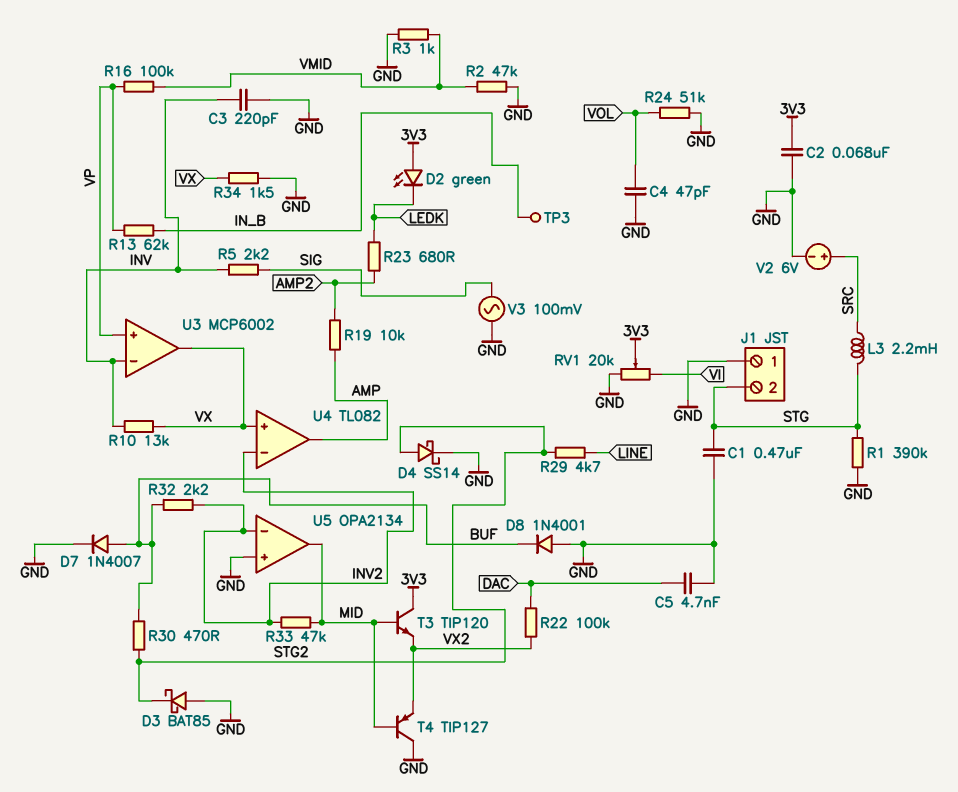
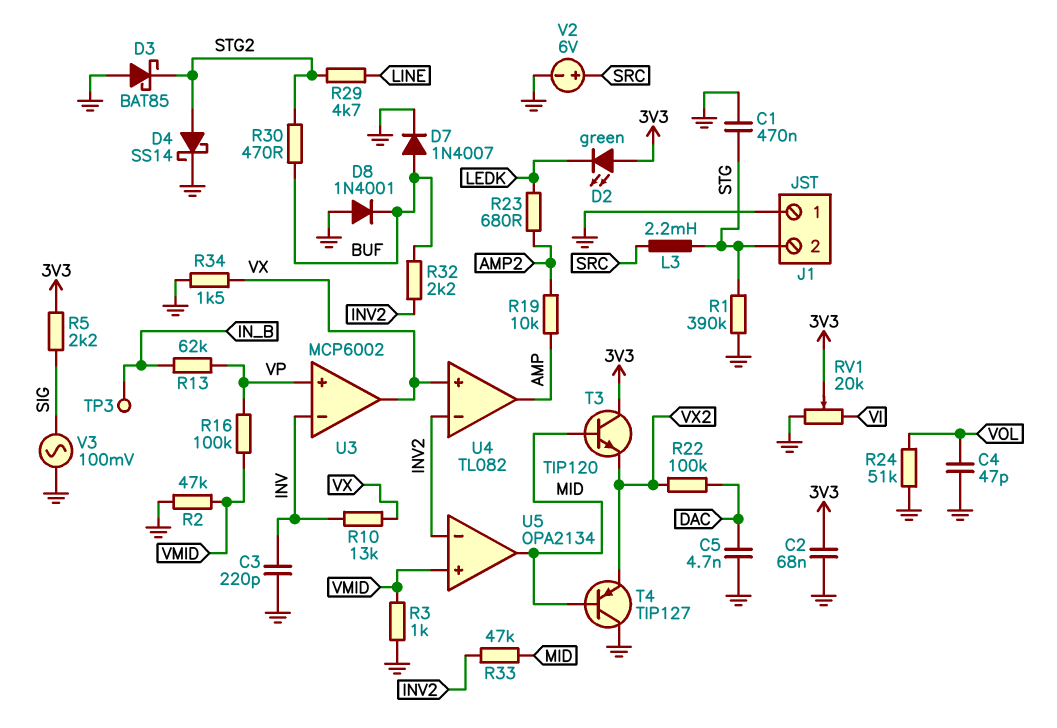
R5: 2.2k (INV, SIG) -> 2.2k (3V3, SIG)
U5 pin in+: GND -> VMID

